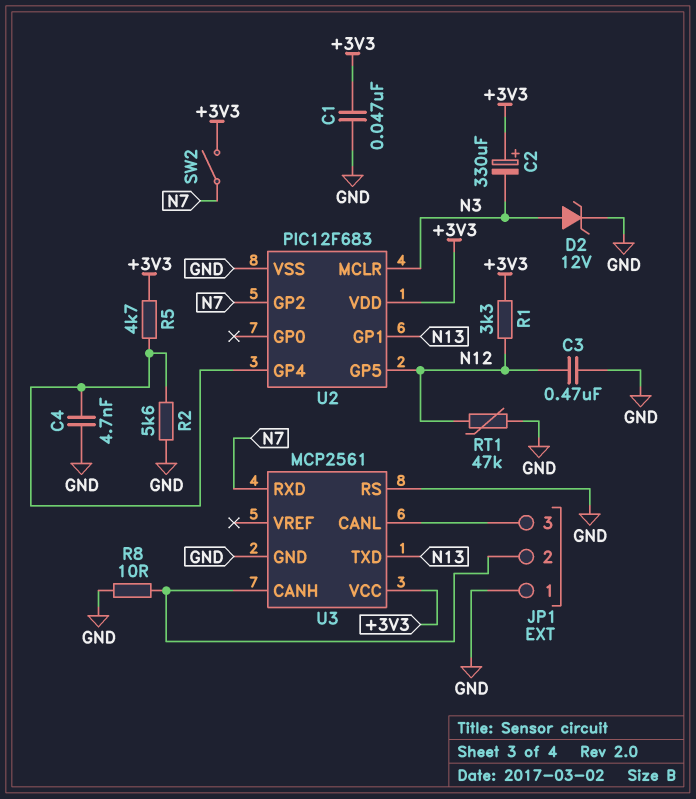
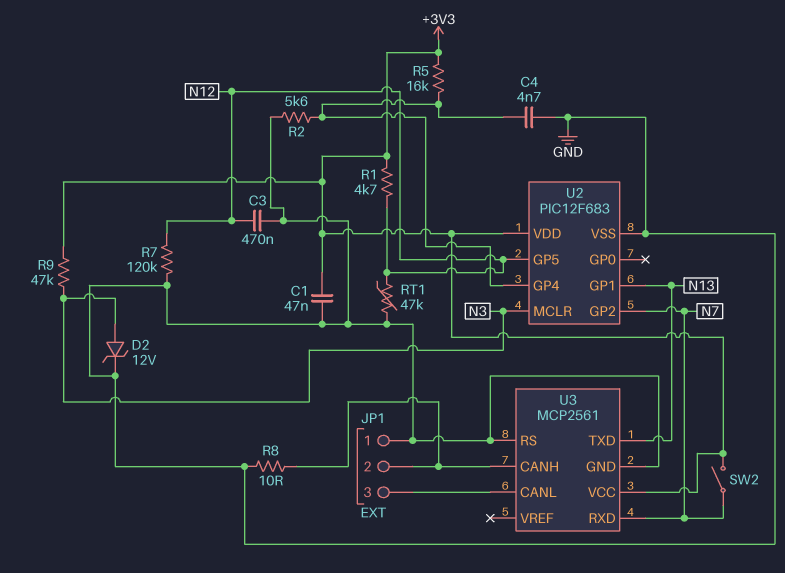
C2: 330uF (plus +3V3, minus N3) -> none
R1: 3.3k (+3V3, N12) -> 4.7k (+3V3, N12)
R5: 4.7k (+3V3, U2/GP4) -> 16k (+3V3, U2/GP4)
R7: none -> 120k (GND, N12)
R9: none -> 47k (+3V3, N3)

